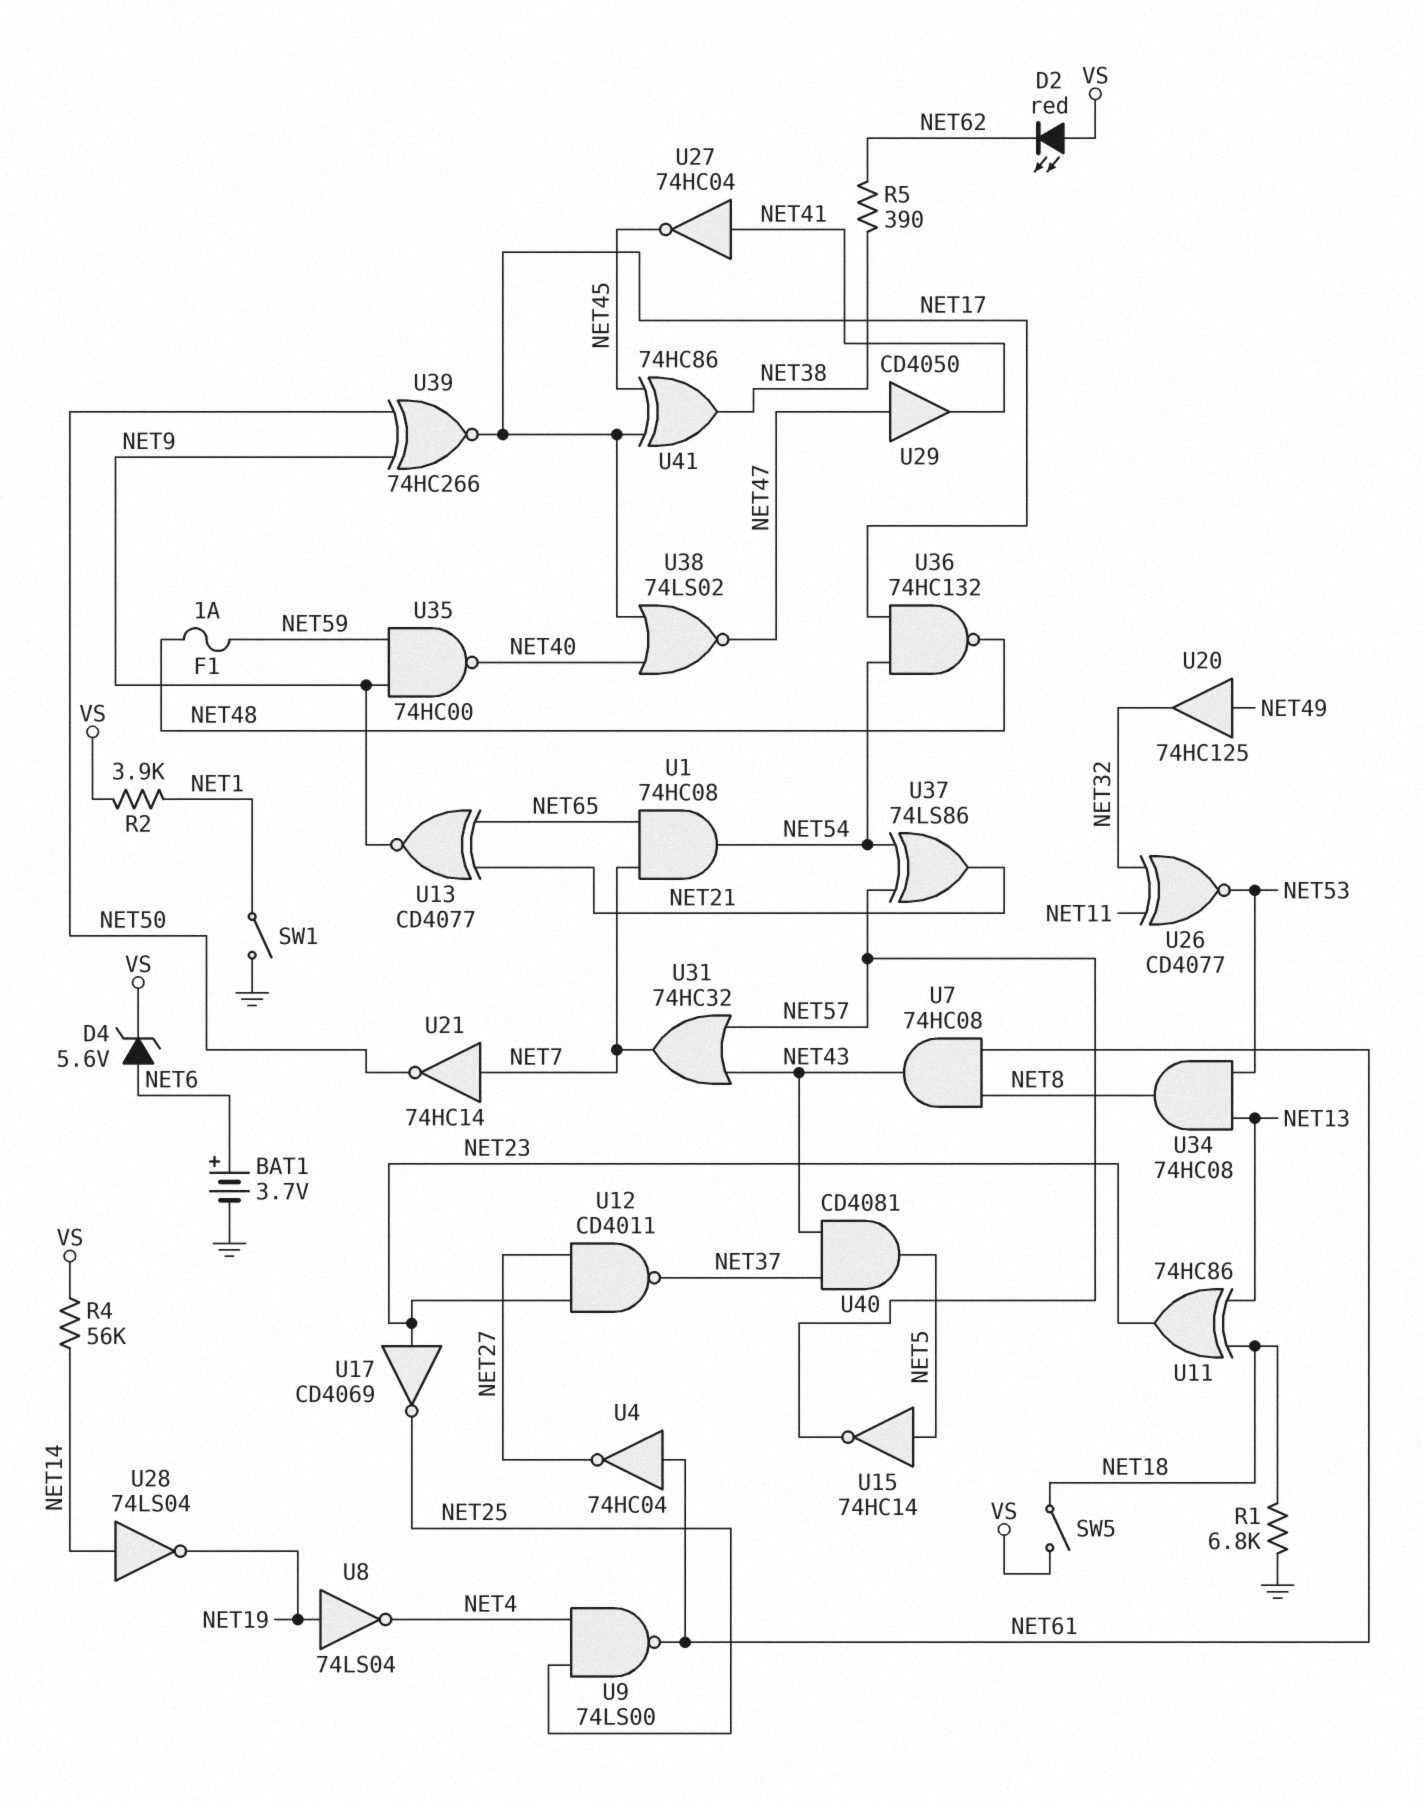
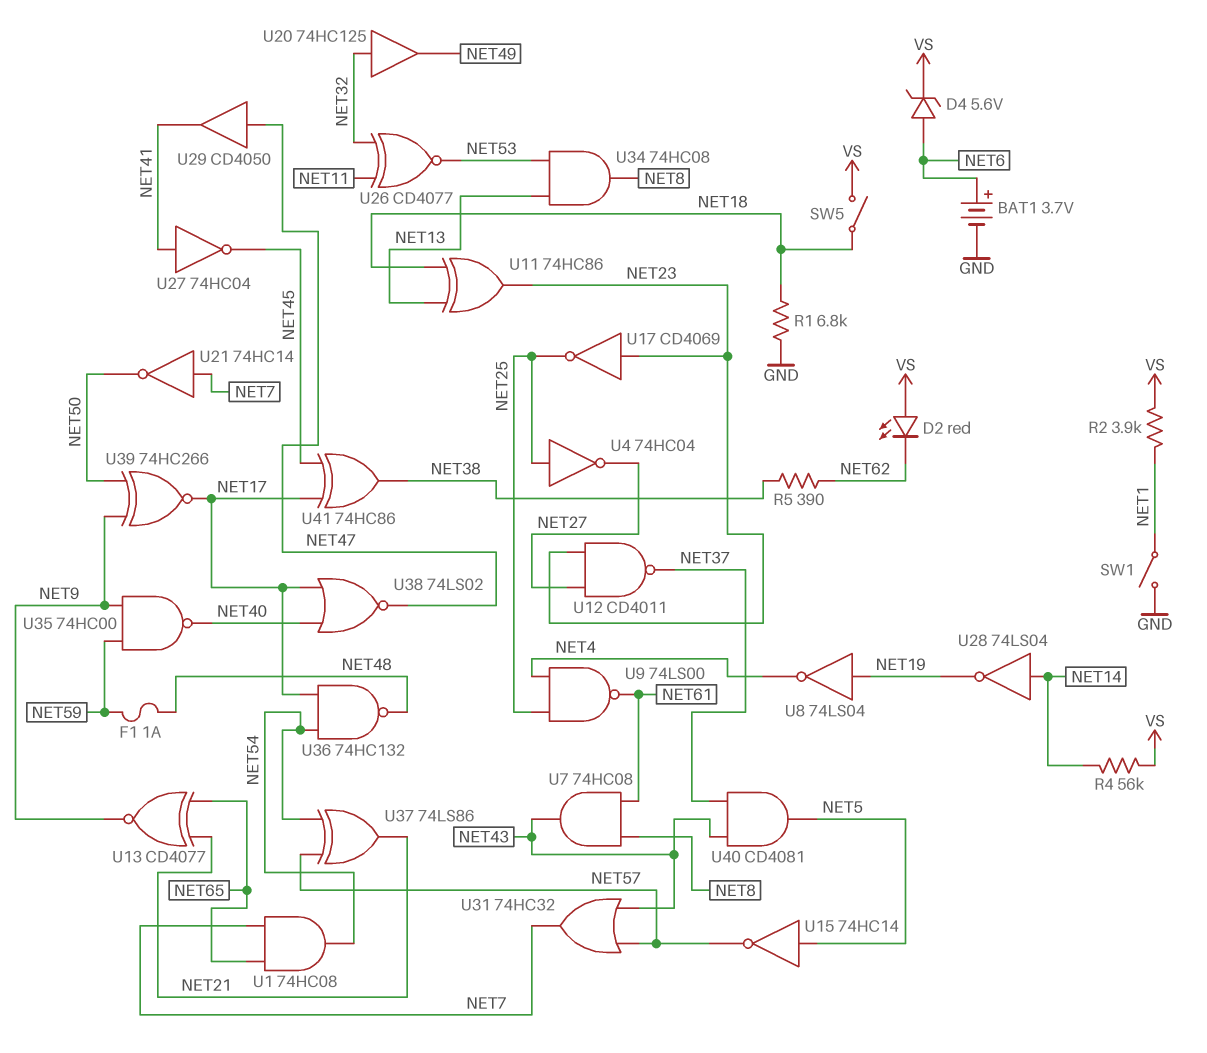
U4: NOT 74HC04 (in NET61, out NET27) -> NOT 74HC04 (in NET25, out NET27)
U20: buffer 74HC125 (in NET49, out NET32) -> buffer 74HC125 (in NET32, out NET49)

